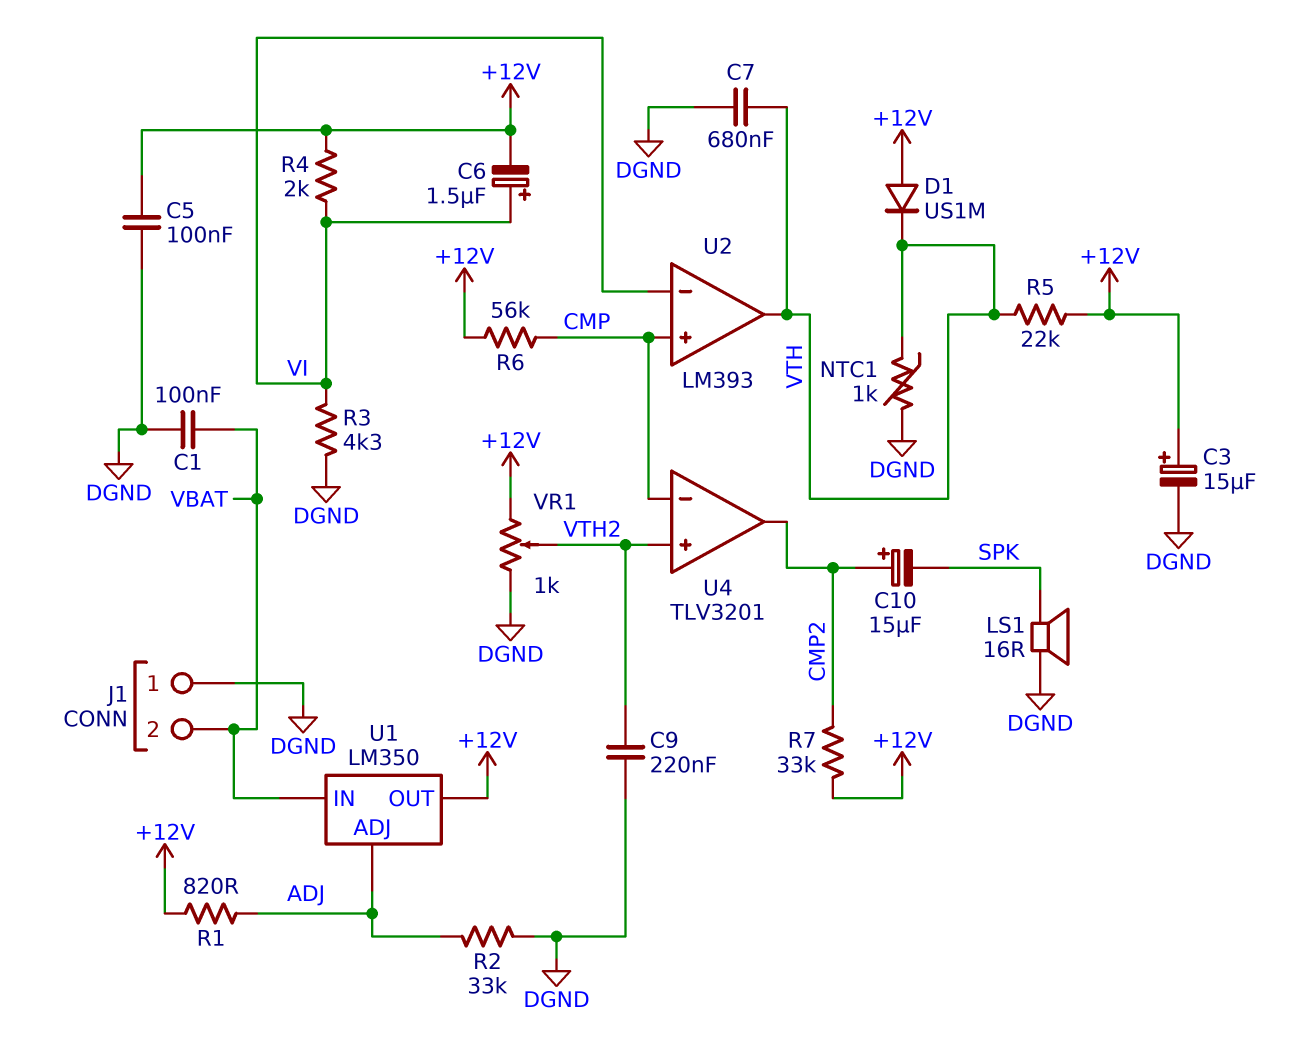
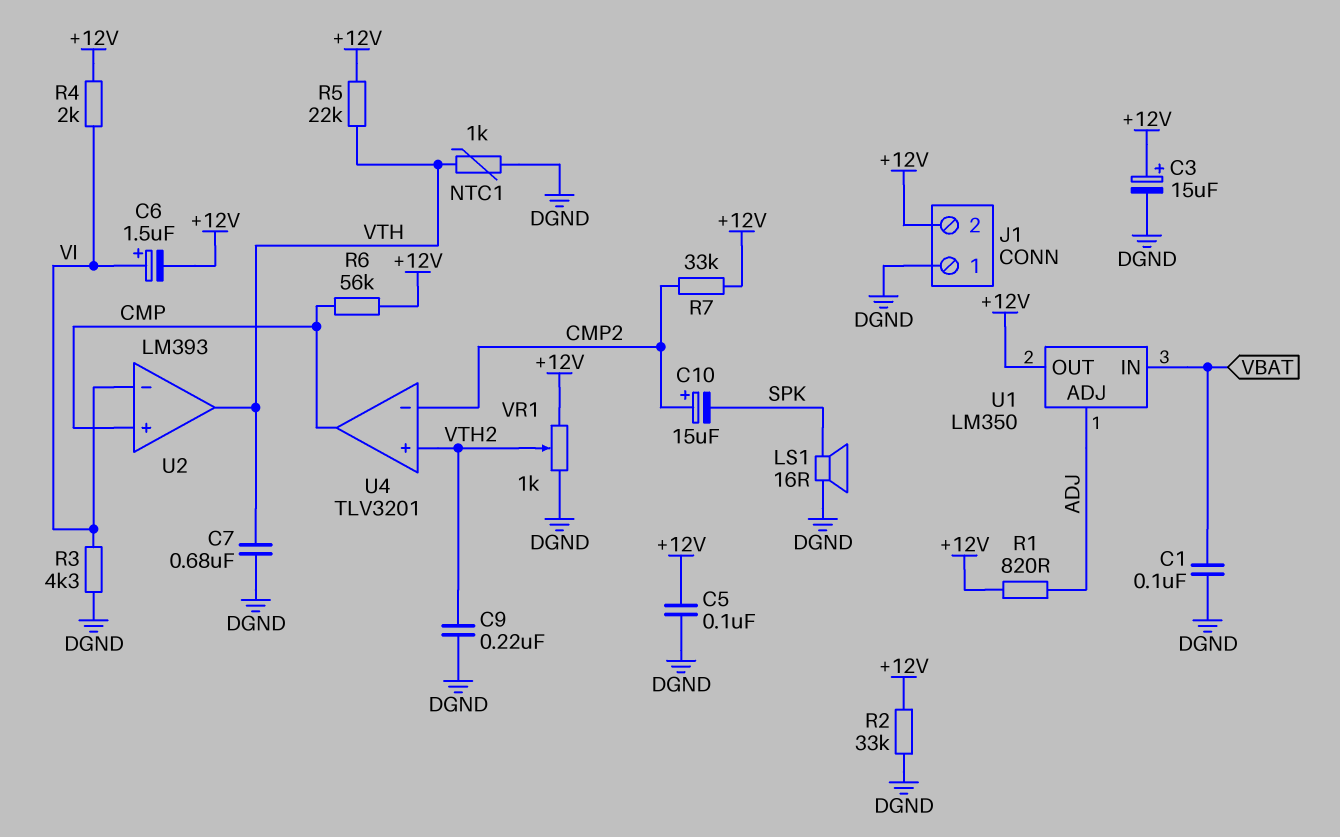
D1: diode US1M (A +12V, K VTH) -> none
J1 pin 2: VBAT -> +12V
R2: 33k (ADJ, DGND) -> 33k (+12V, DGND)
U4 pin in-: CMP -> CMP2
U4 pin out: CMP2 -> CMP

